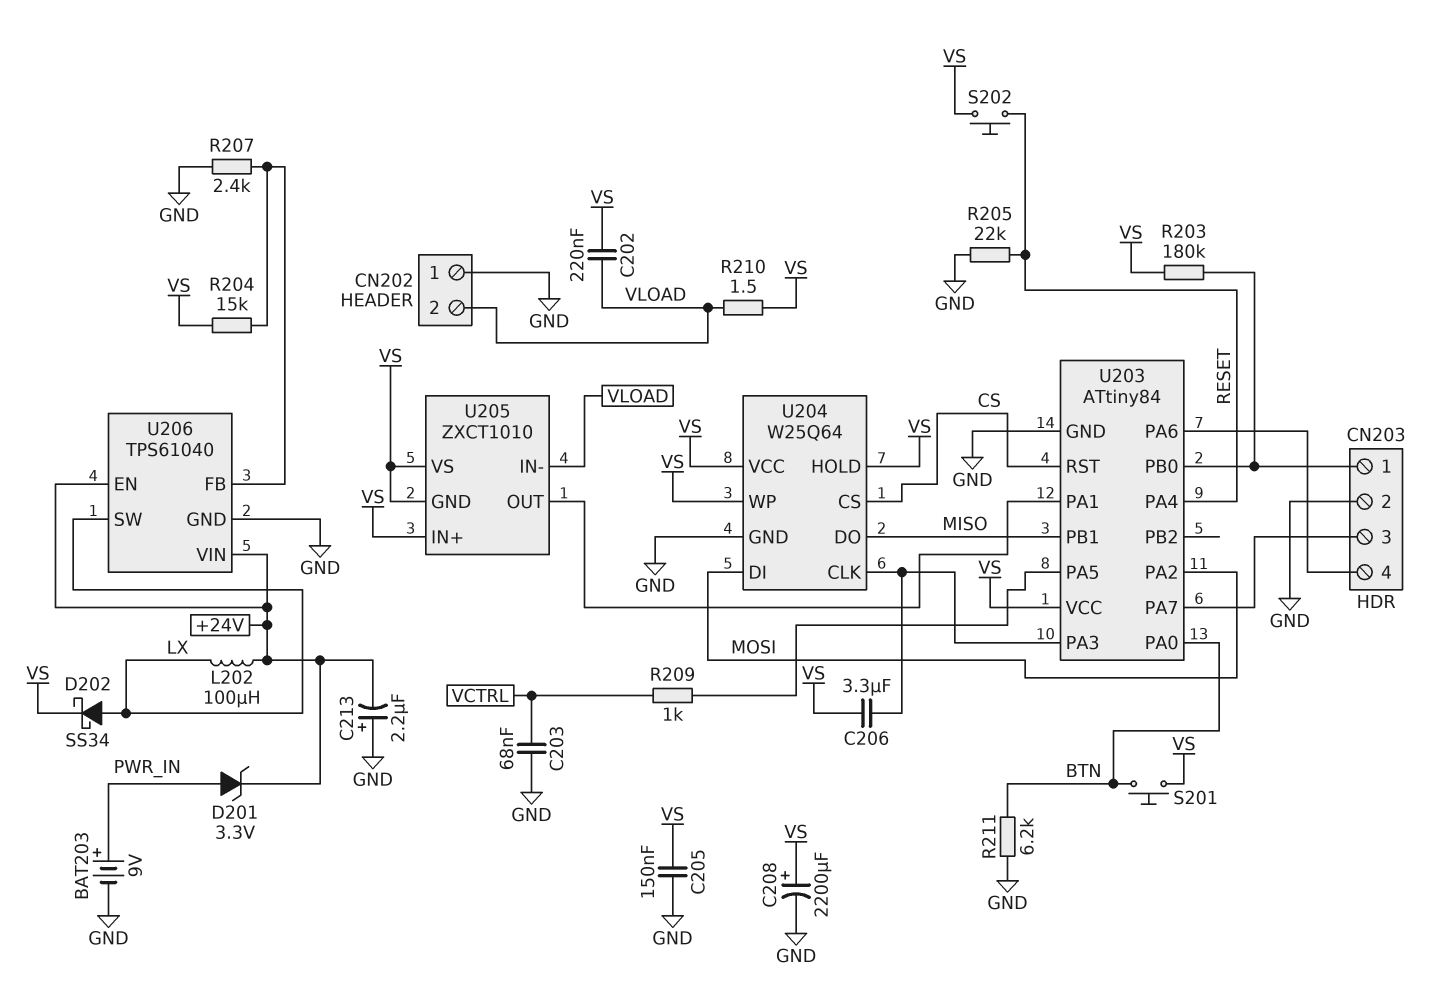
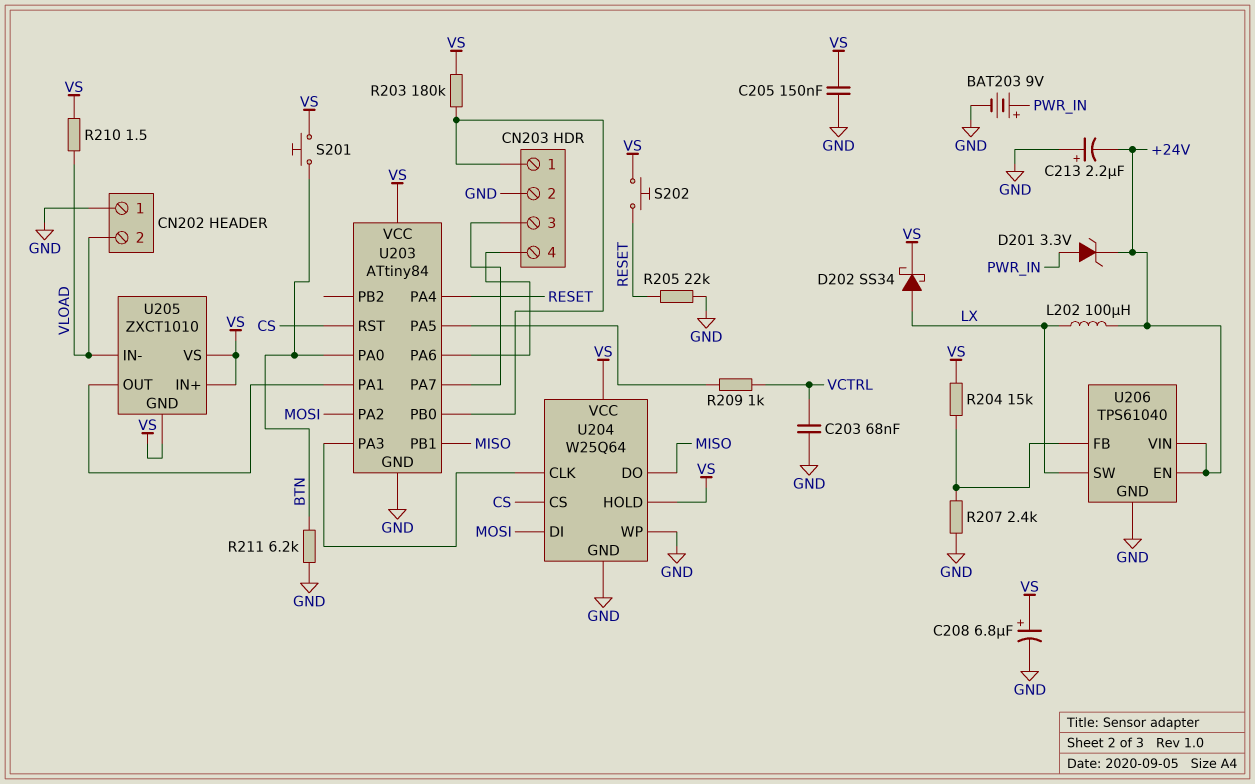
C202: 220nF (VLOAD, VS) -> none
C206: 3.3uF (U203/PA3, VS) -> none
C208: 2200uF (plus VS, minus GND) -> 6.8uF (plus VS, minus GND)
U204 pin WP: VS -> GND

